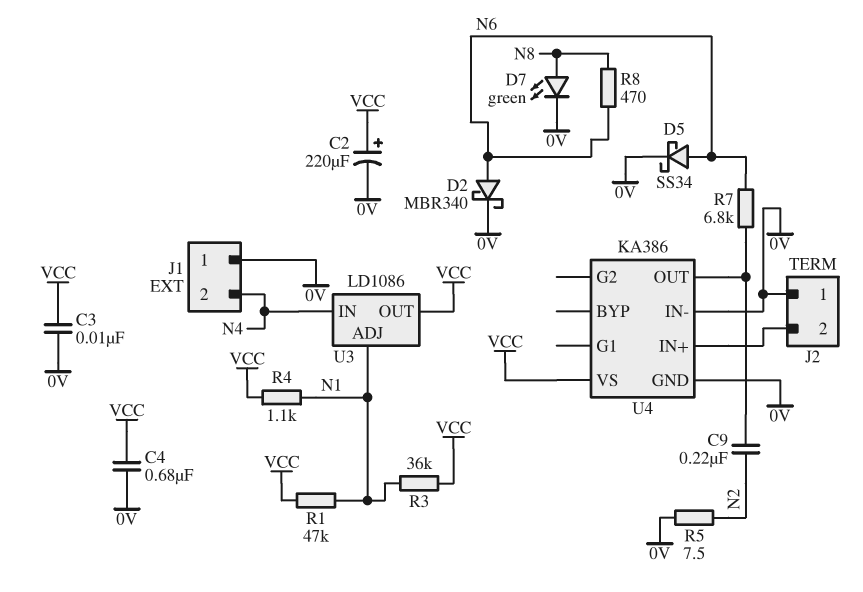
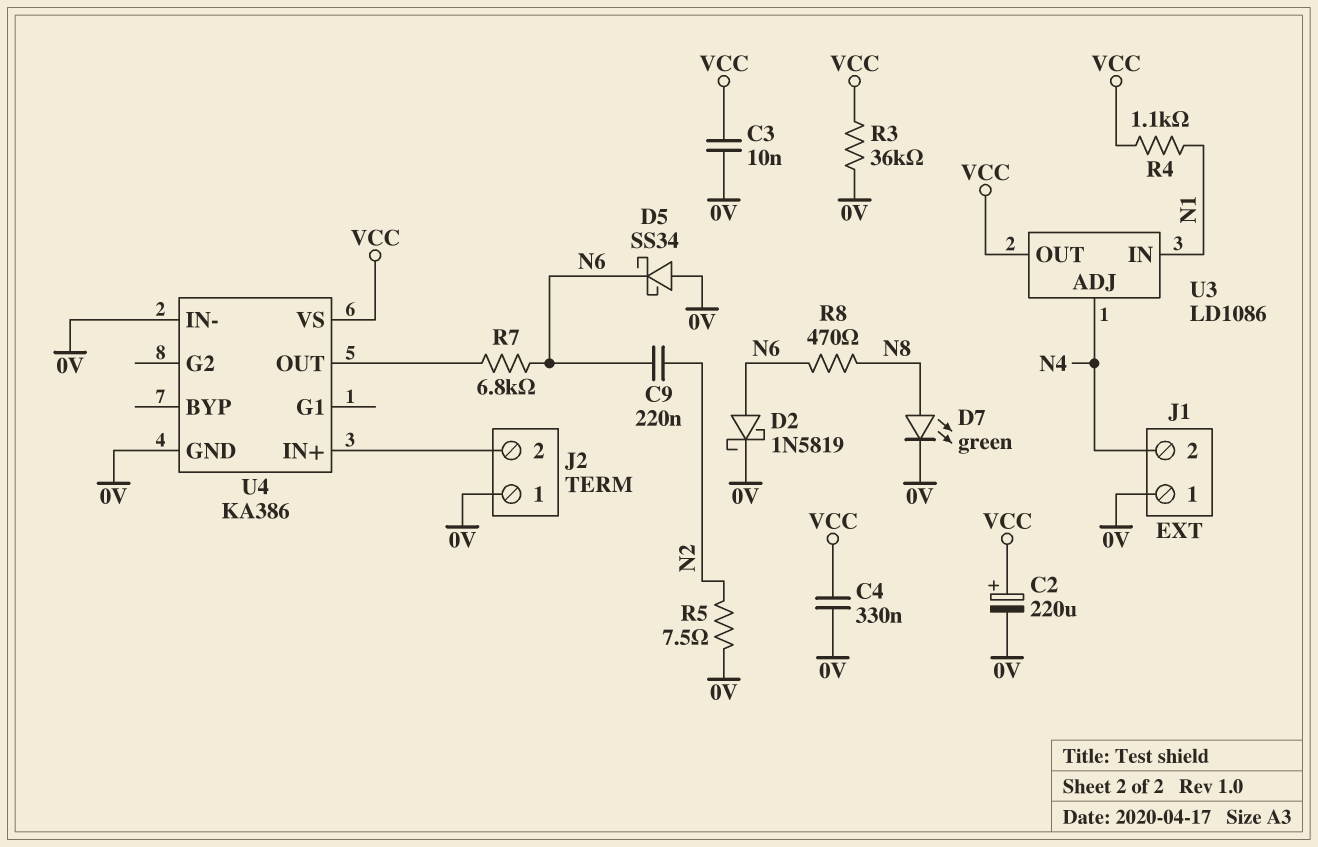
C4: 680nF (0V, VCC) -> 330nF (0V, VCC)
C9: 220nF (N2, U4/OUT) -> 220nF (N2, N6)
D2: schottky MBR340 (A N6, K 0V) -> schottky 1N5819 (A N6, K 0V)
D5: schottky SS34 (A N6, K 0V) -> schottky SS34 (A 0V, K N6)
R1: 47k (N1, VCC) -> none
R3: 36k (N1, VCC) -> 36k (0V, VCC)
U3 pin ADJ: N1 -> N4
U3 pin IN: N4 -> N1

